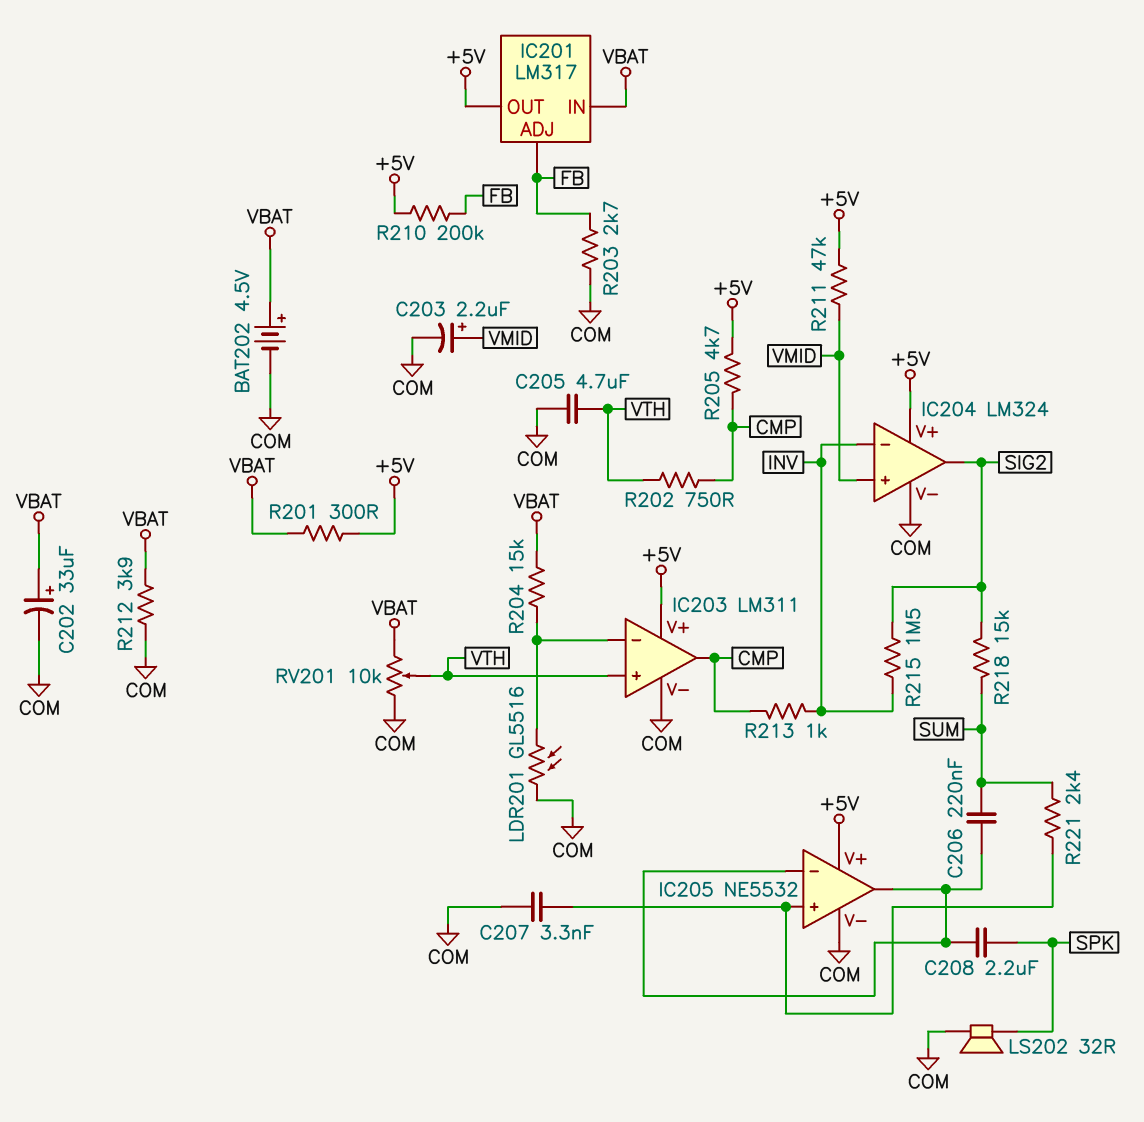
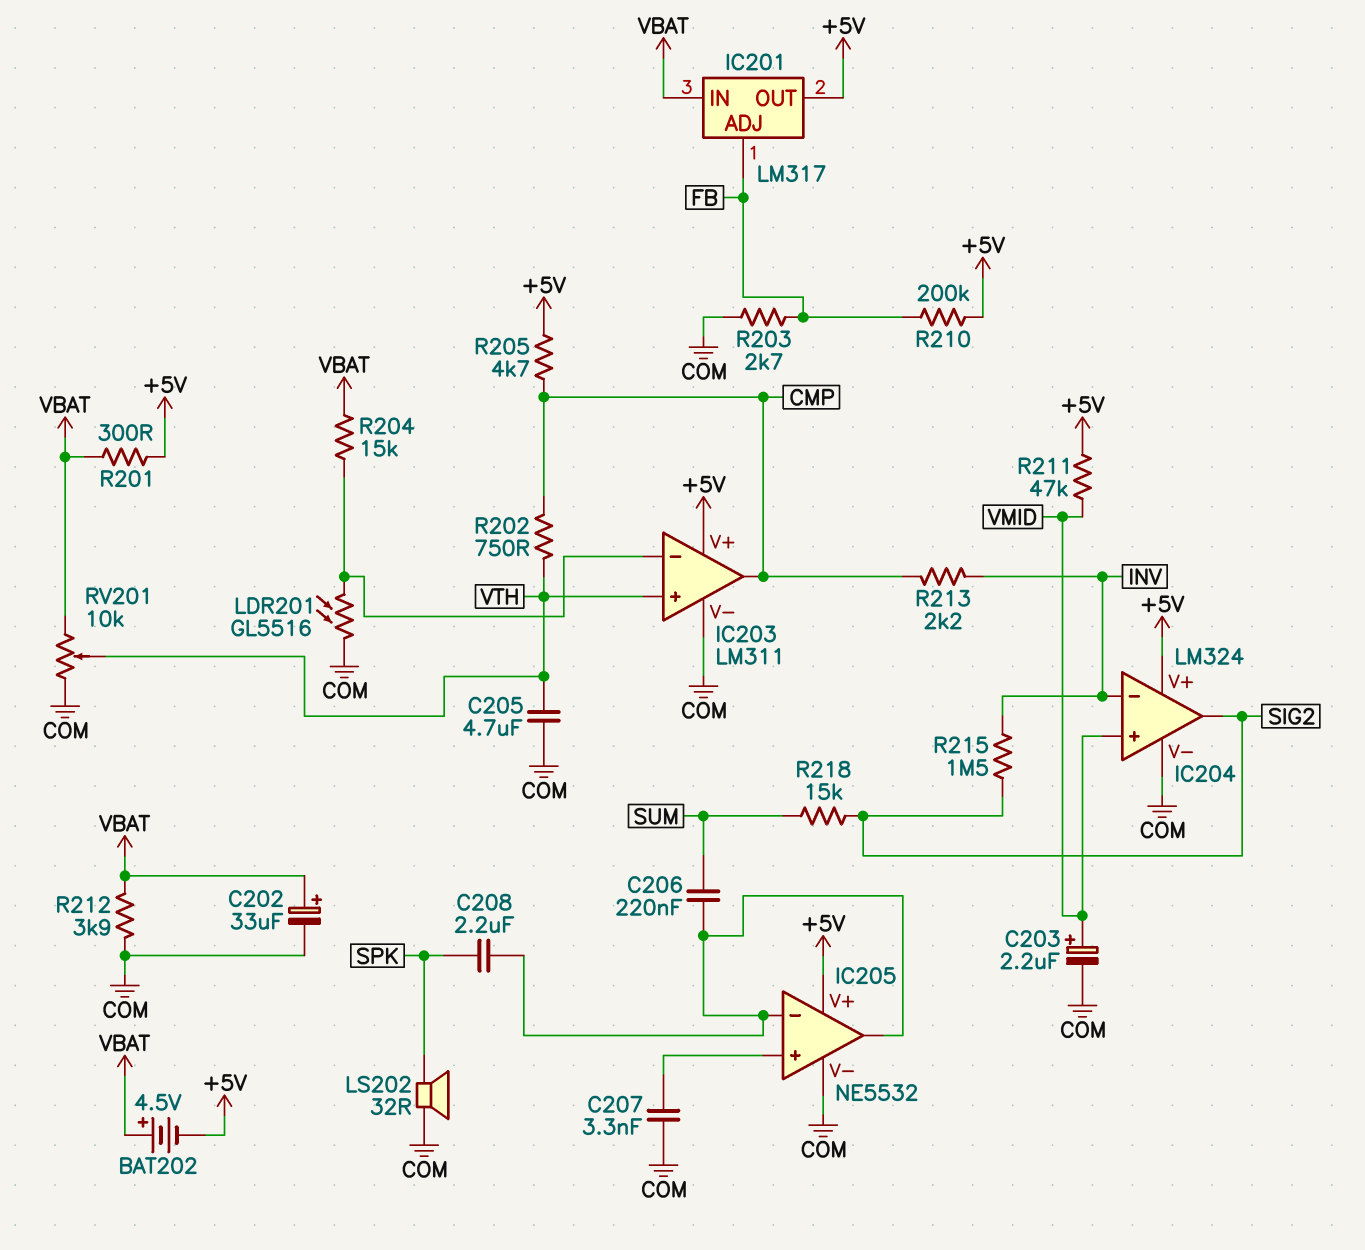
BAT202: 4.5V (plus VBAT, minus COM) -> 4.5V (plus VBAT, minus +5V)
R213: 1k (CMP, INV) -> 2.2k (CMP, INV)
R221: 2.4k (IC205/in+, SUM) -> none

